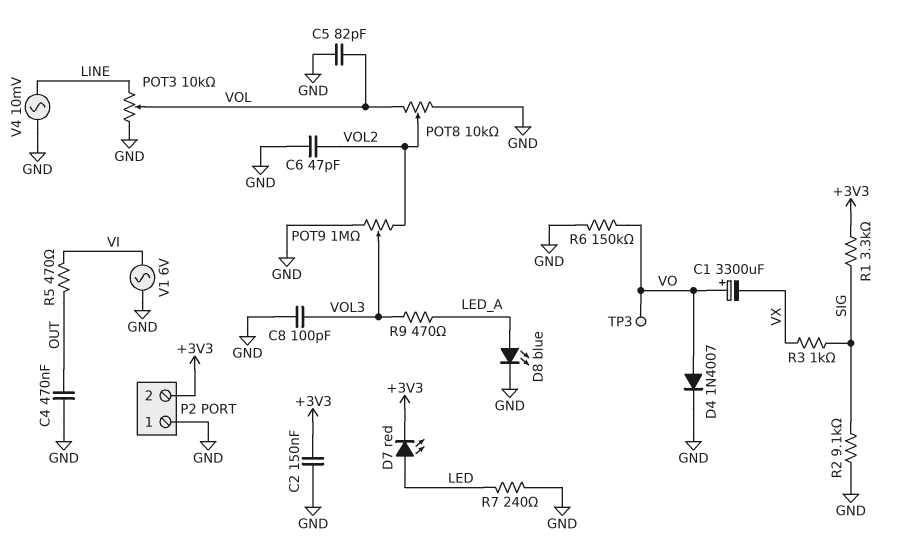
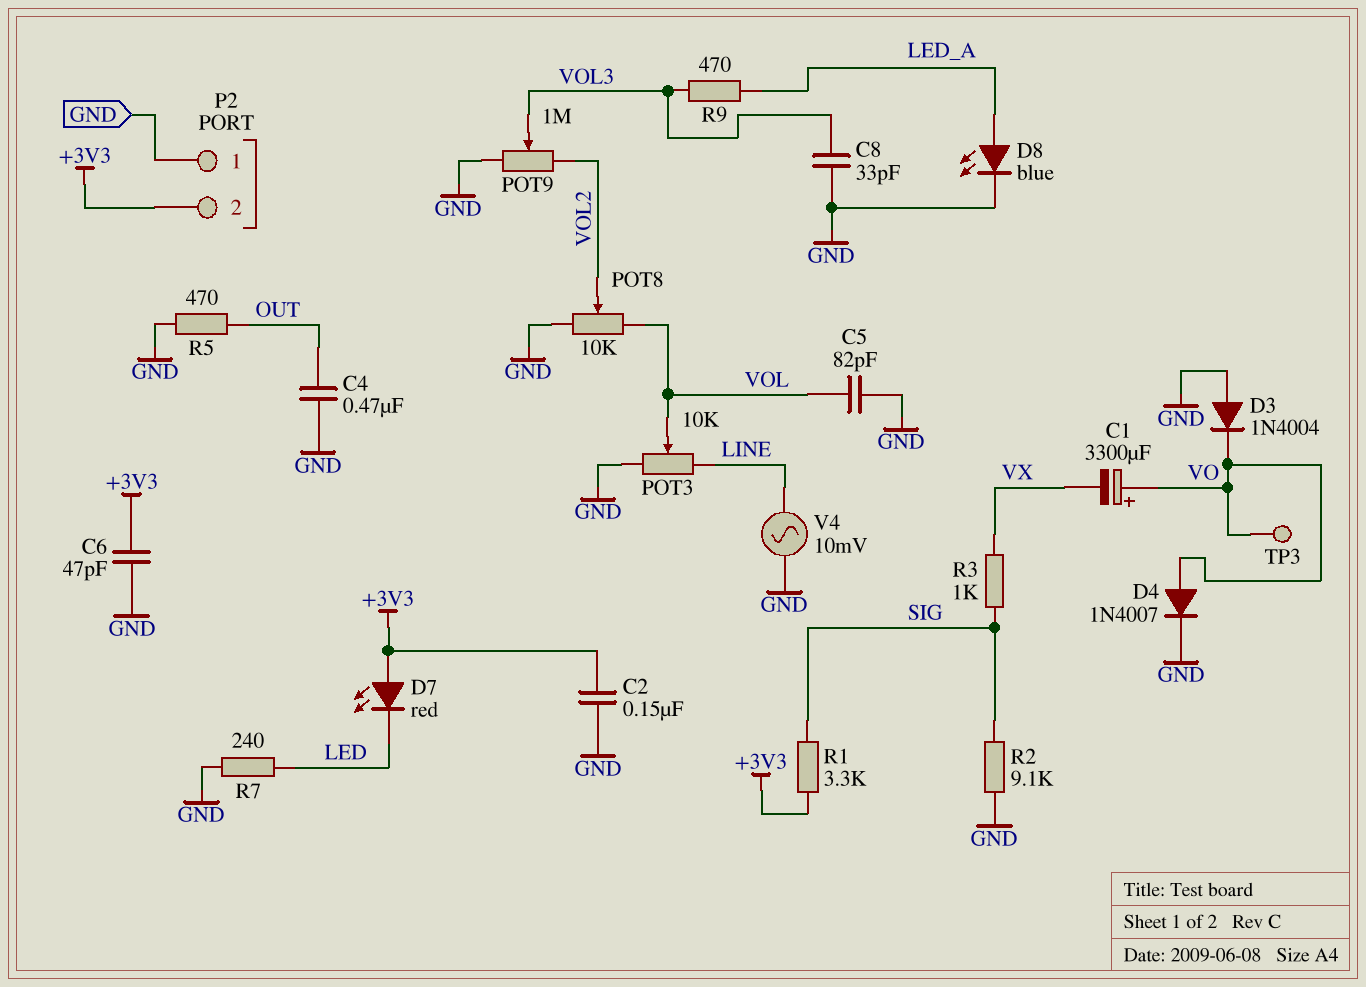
C6: 47pF (GND, VOL2) -> 47pF (+3V3, GND)
C8: 100pF (GND, VOL3) -> 33pF (GND, VOL3)
D3: none -> diode 1N4004 (A GND, K VO)
D7: LED red (A LED, K +3V3) -> LED red (A +3V3, K LED)
R5: 470 (OUT, VI) -> 470 (GND, OUT)
R6: 150k (GND, VO) -> none
V1: AC 6V (GND, VI) -> none

